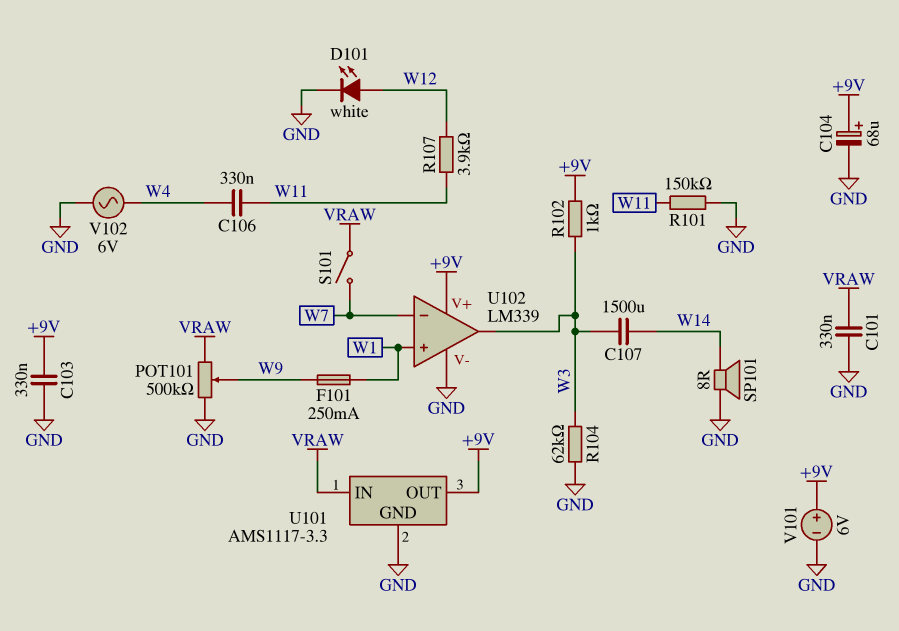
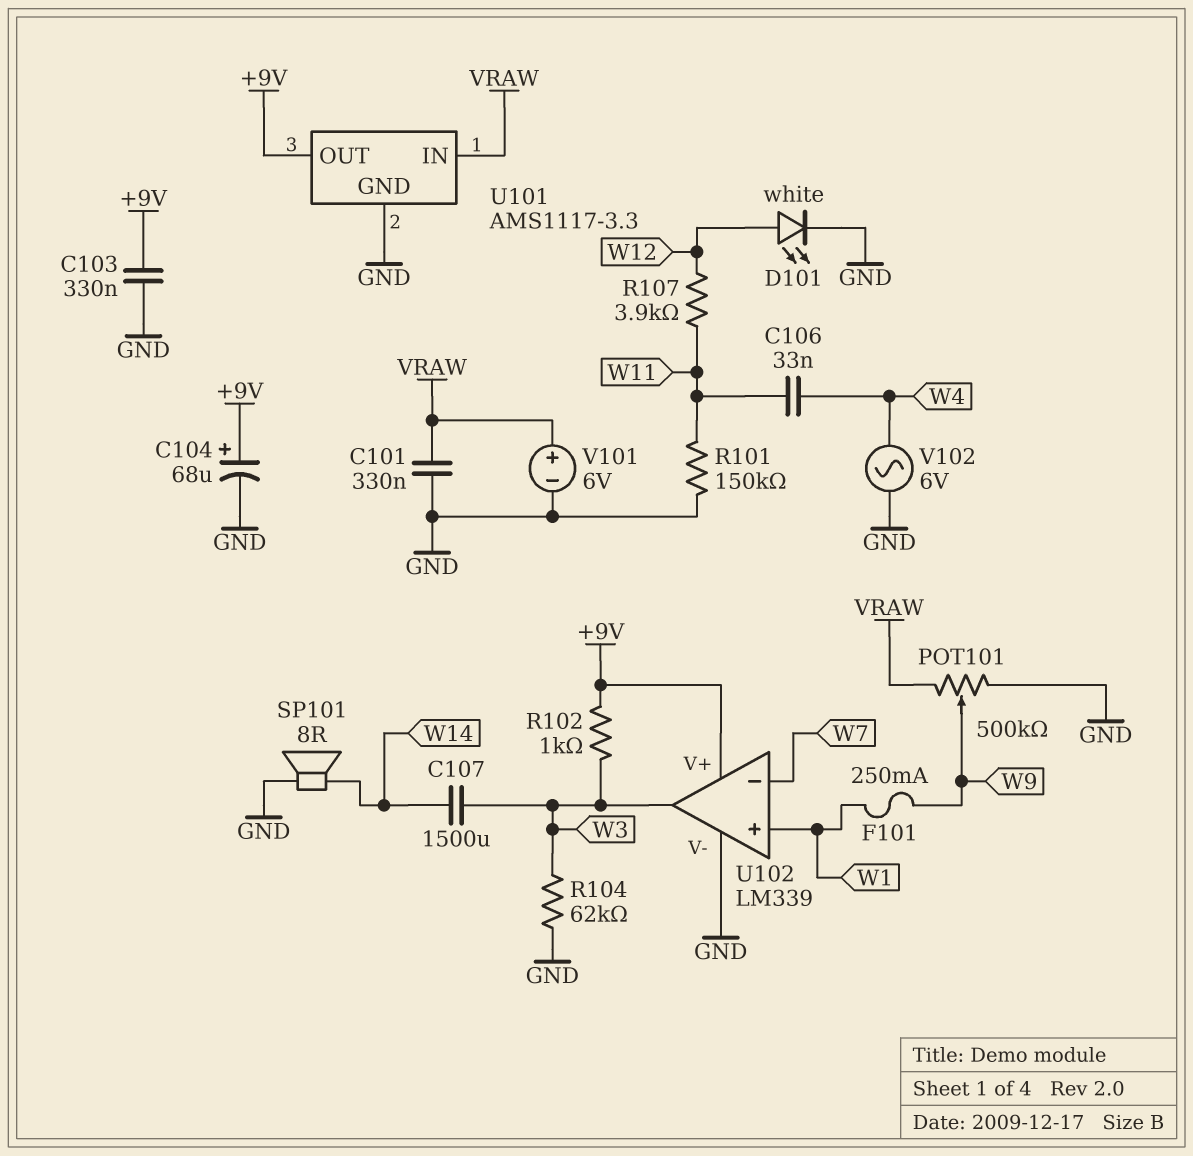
C106: 330nF (W4, W11) -> 33nF (W4, W11)
S101: switch (VRAW, W7) -> none
V101: 6V (plus +9V, minus GND) -> 6V (plus VRAW, minus GND)

